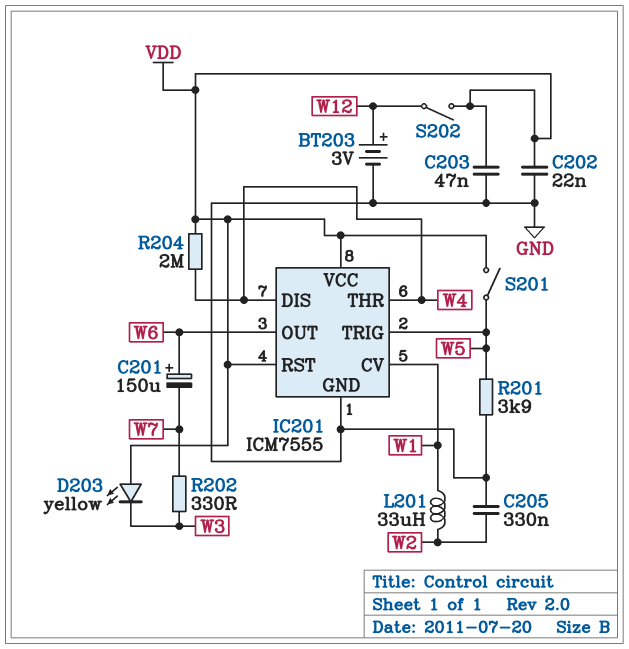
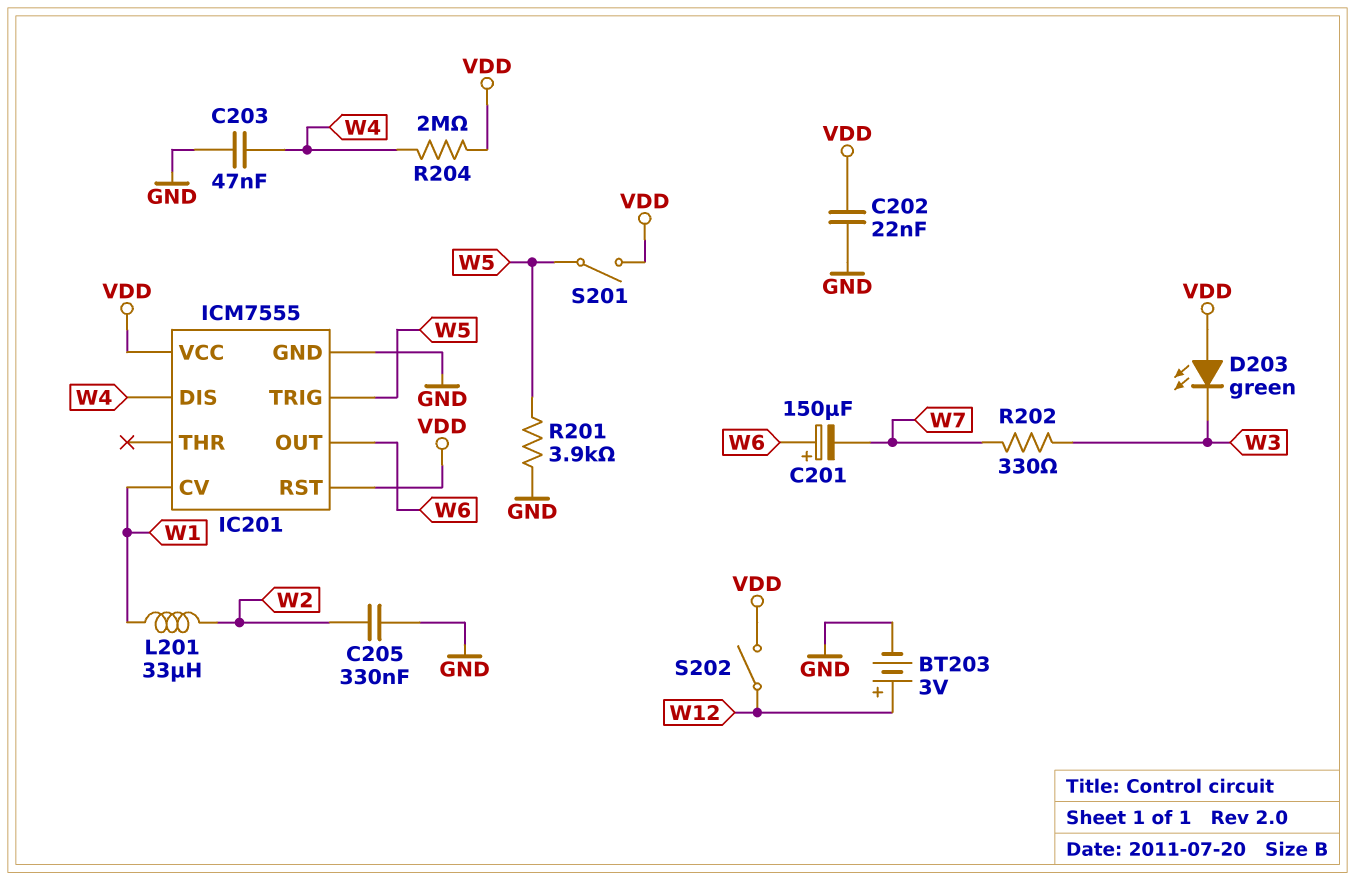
C203: 47nF (GND, VDD) -> 47nF (GND, W4)
D203: LED yellow (A VDD, K W3) -> LED green (A VDD, K W3)
IC201 pin THR: W4 -> none

